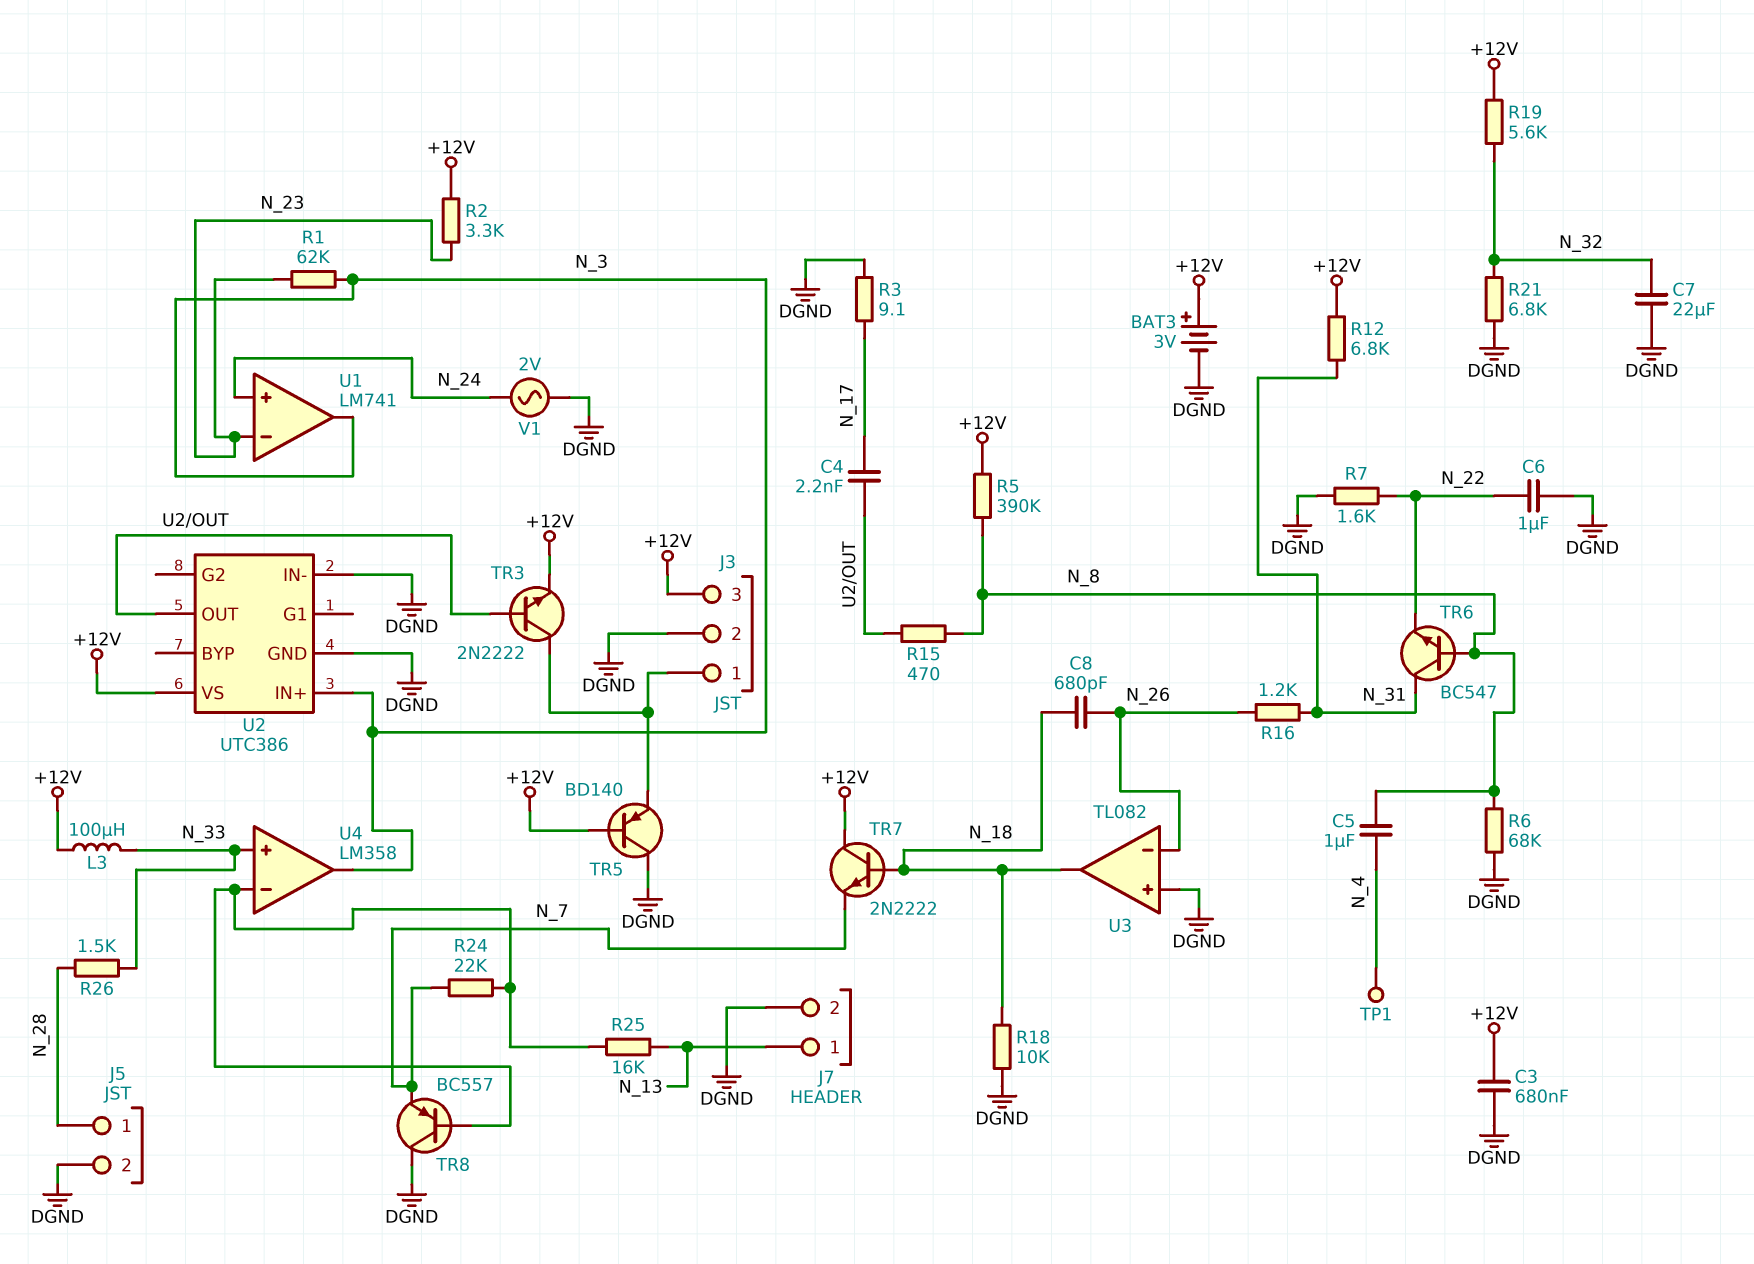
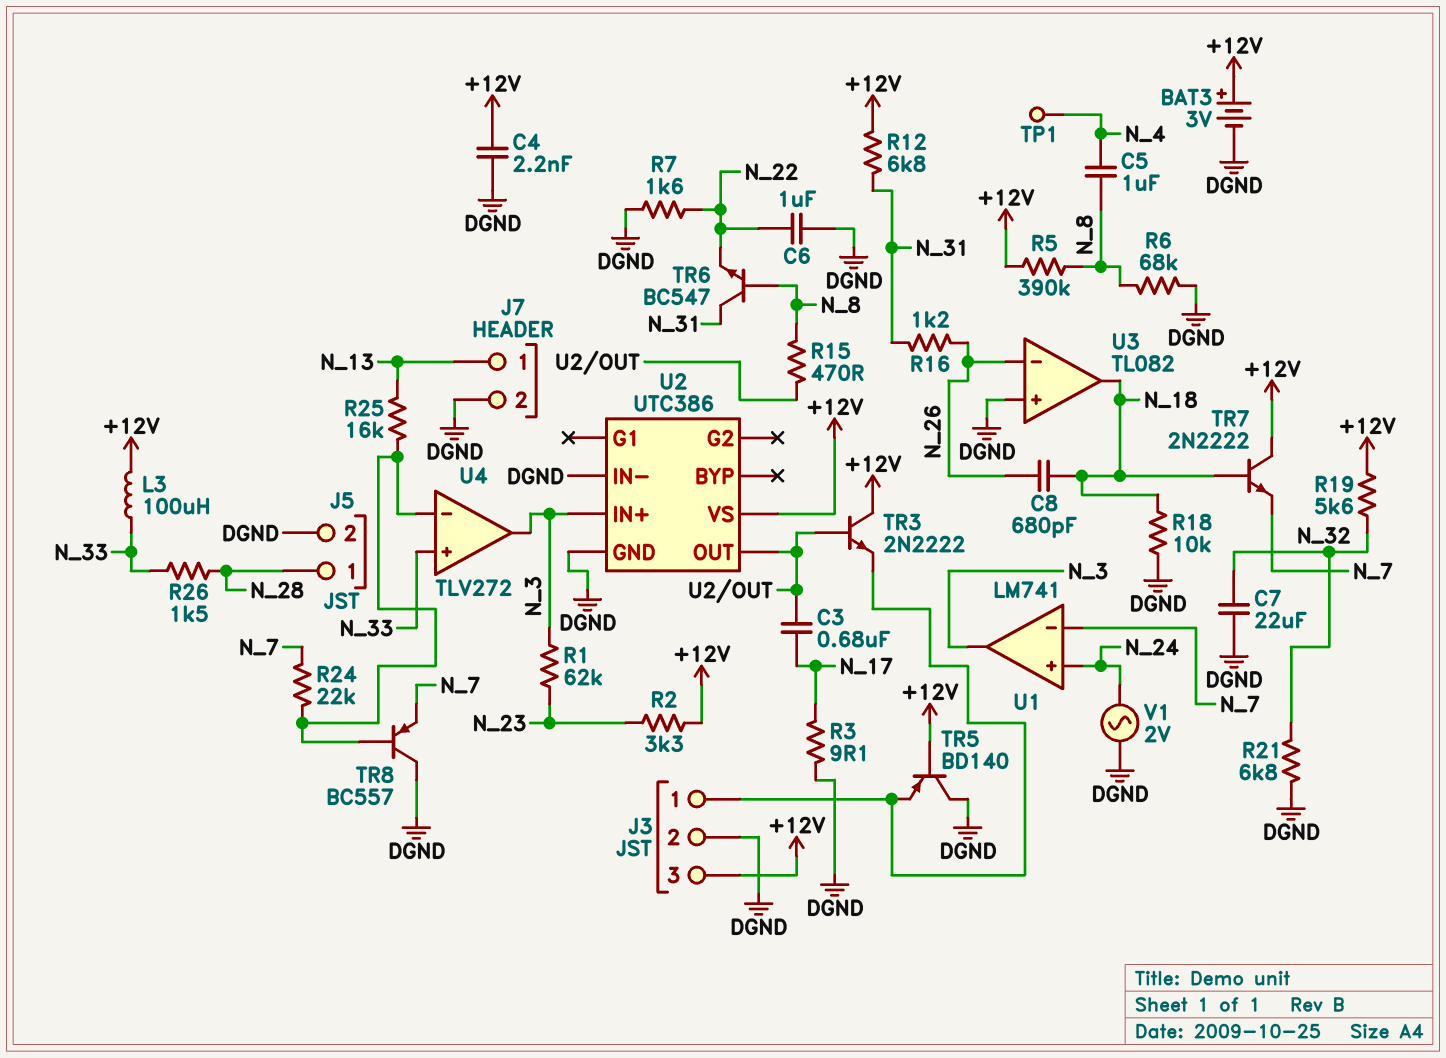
C3: 680nF (+12V, DGND) -> 680nF (N_17, U2/OUT)
C4: 2.2nF (N_17, U2/OUT) -> 2.2nF (+12V, DGND)
TR3: NPN 2N2222 (B U2/OUT, C J3/1, E +12V) -> NPN 2N2222 (B U2/OUT, C +12V, E J3/1)
U1 pin in-: N_23 -> N_7
U4: LM358 -> TLV272

